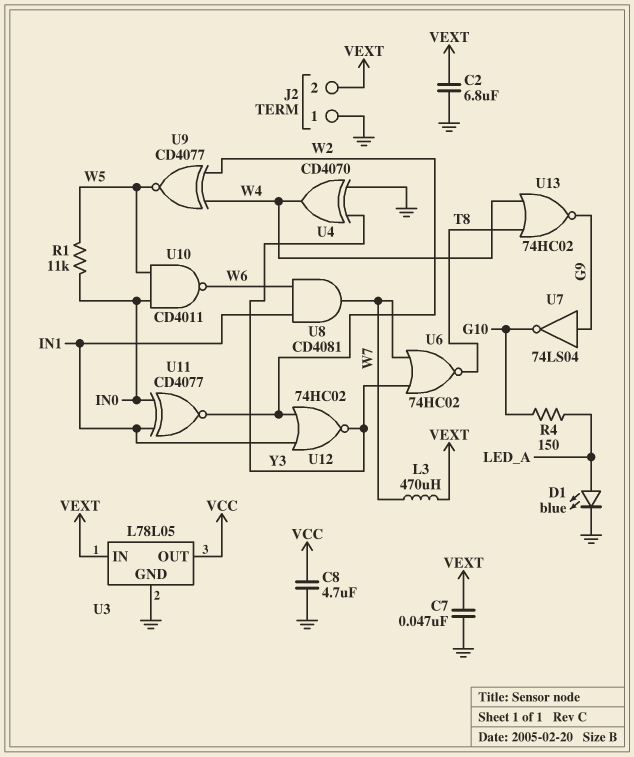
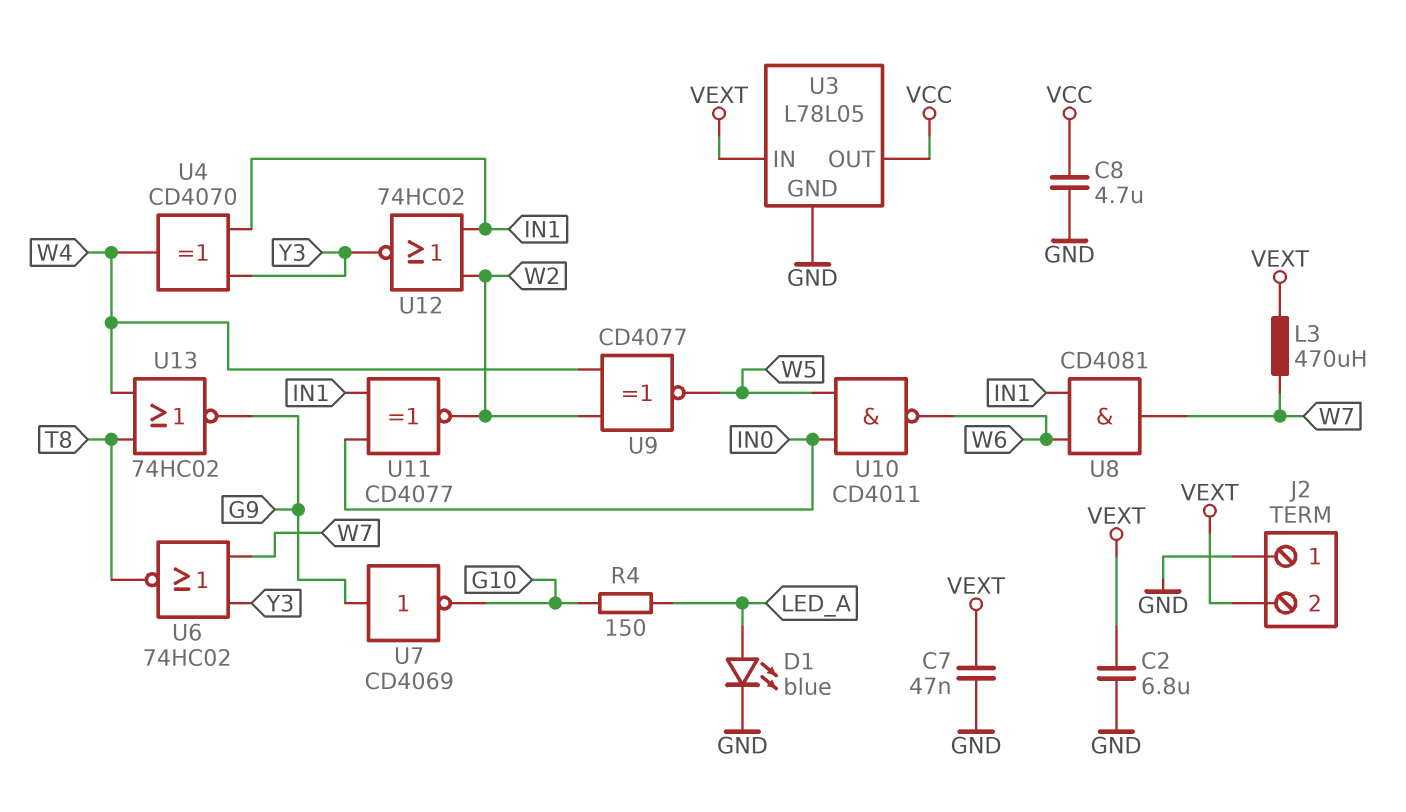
R1: 11k (IN0, W5) -> none
U4: XOR CD4070 (in GND, in Y3, out W4) -> XOR CD4070 (in IN1, in Y3, out W4)
U7: NOT 74LS04 (in G9, out G10) -> NOT CD4069 (in G9, out G10)

